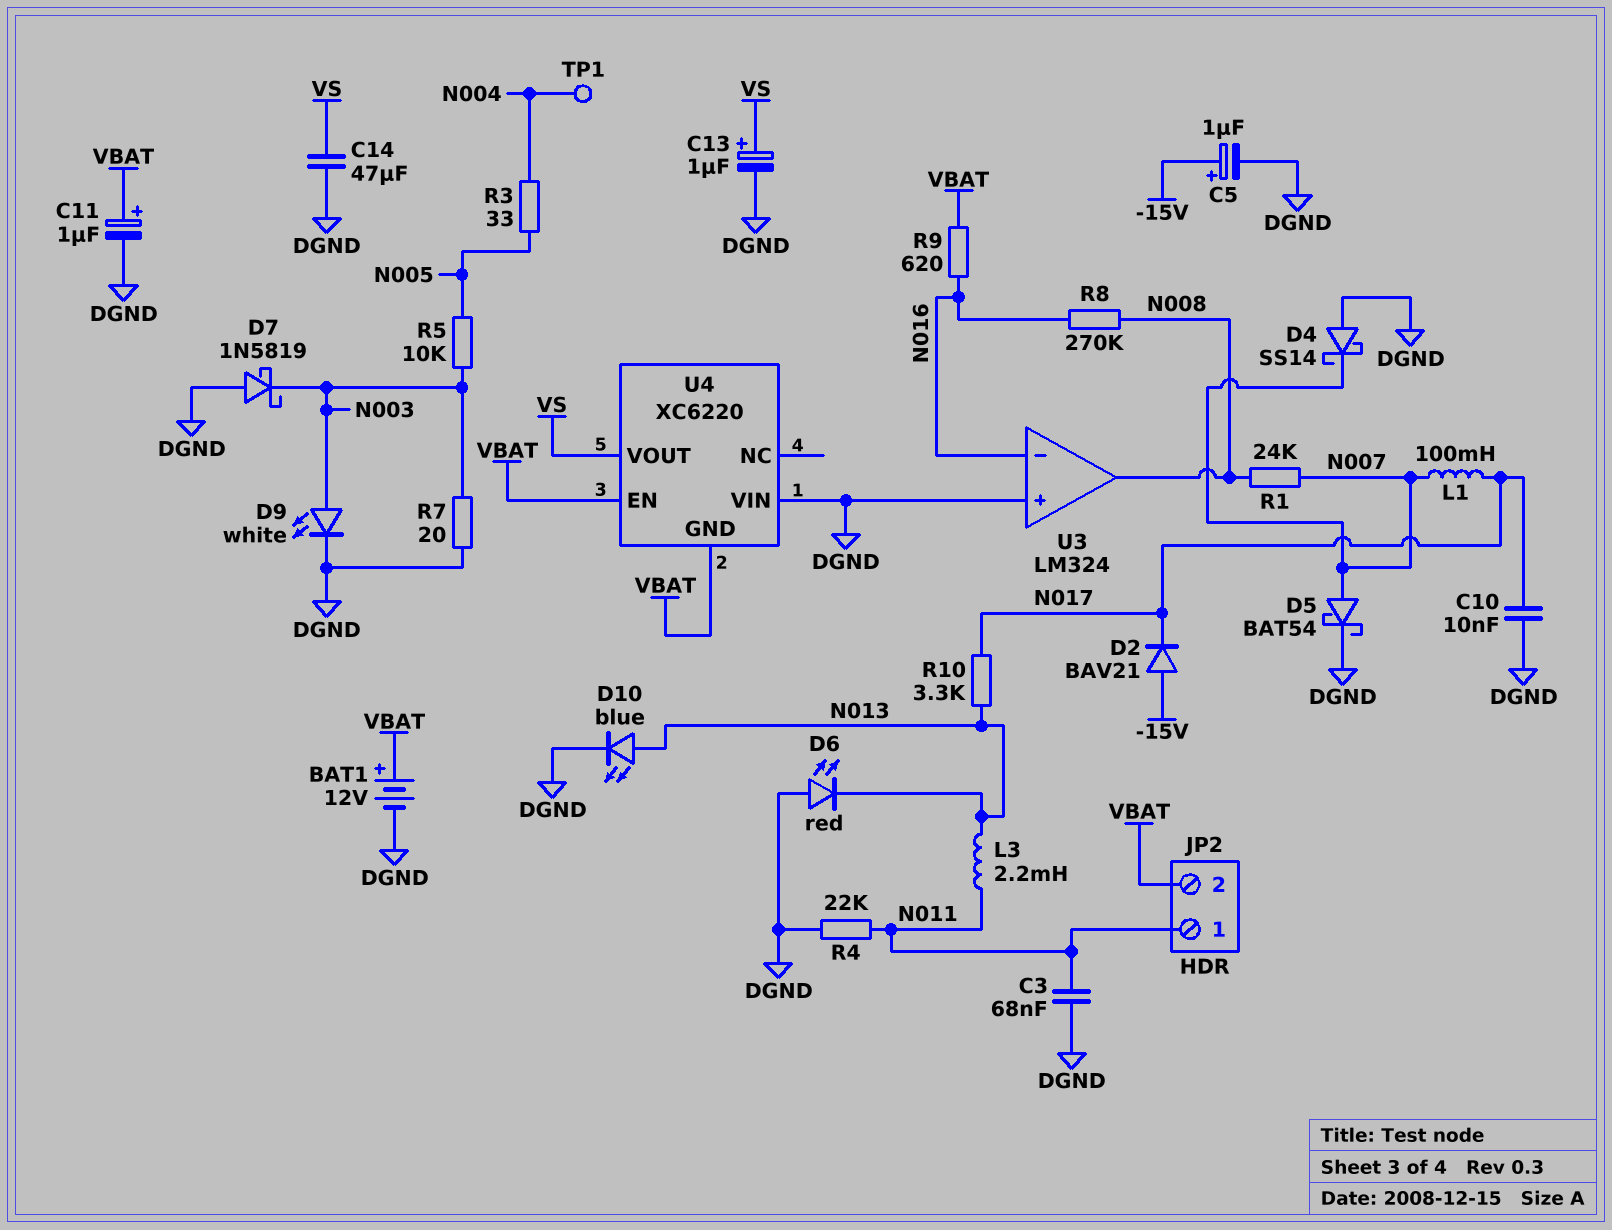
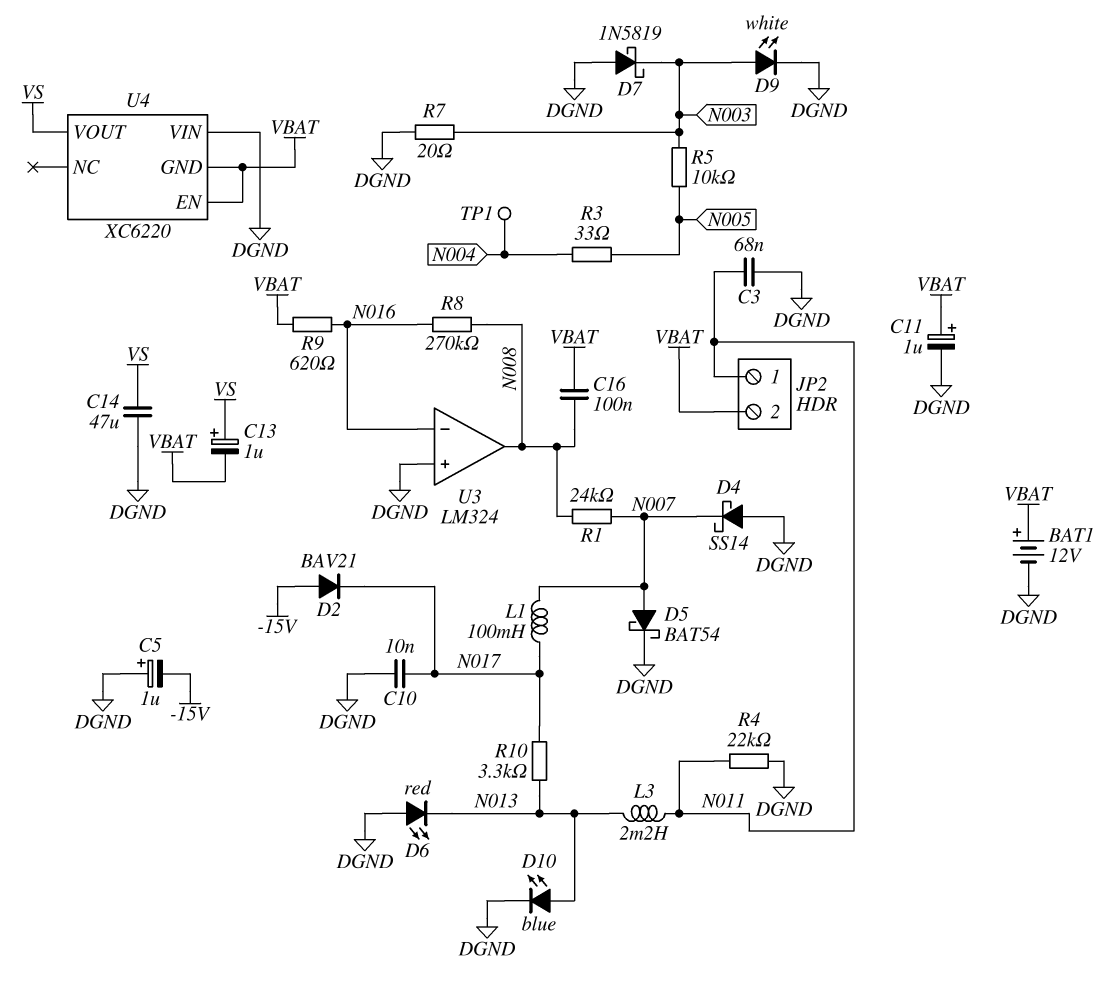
C5: 1uF (plus -15V, minus DGND) -> 1uF (plus DGND, minus -15V)
C13: 1uF (plus VS, minus DGND) -> 1uF (plus VS, minus VBAT)
C16: none -> 100nF (N008, VBAT)

